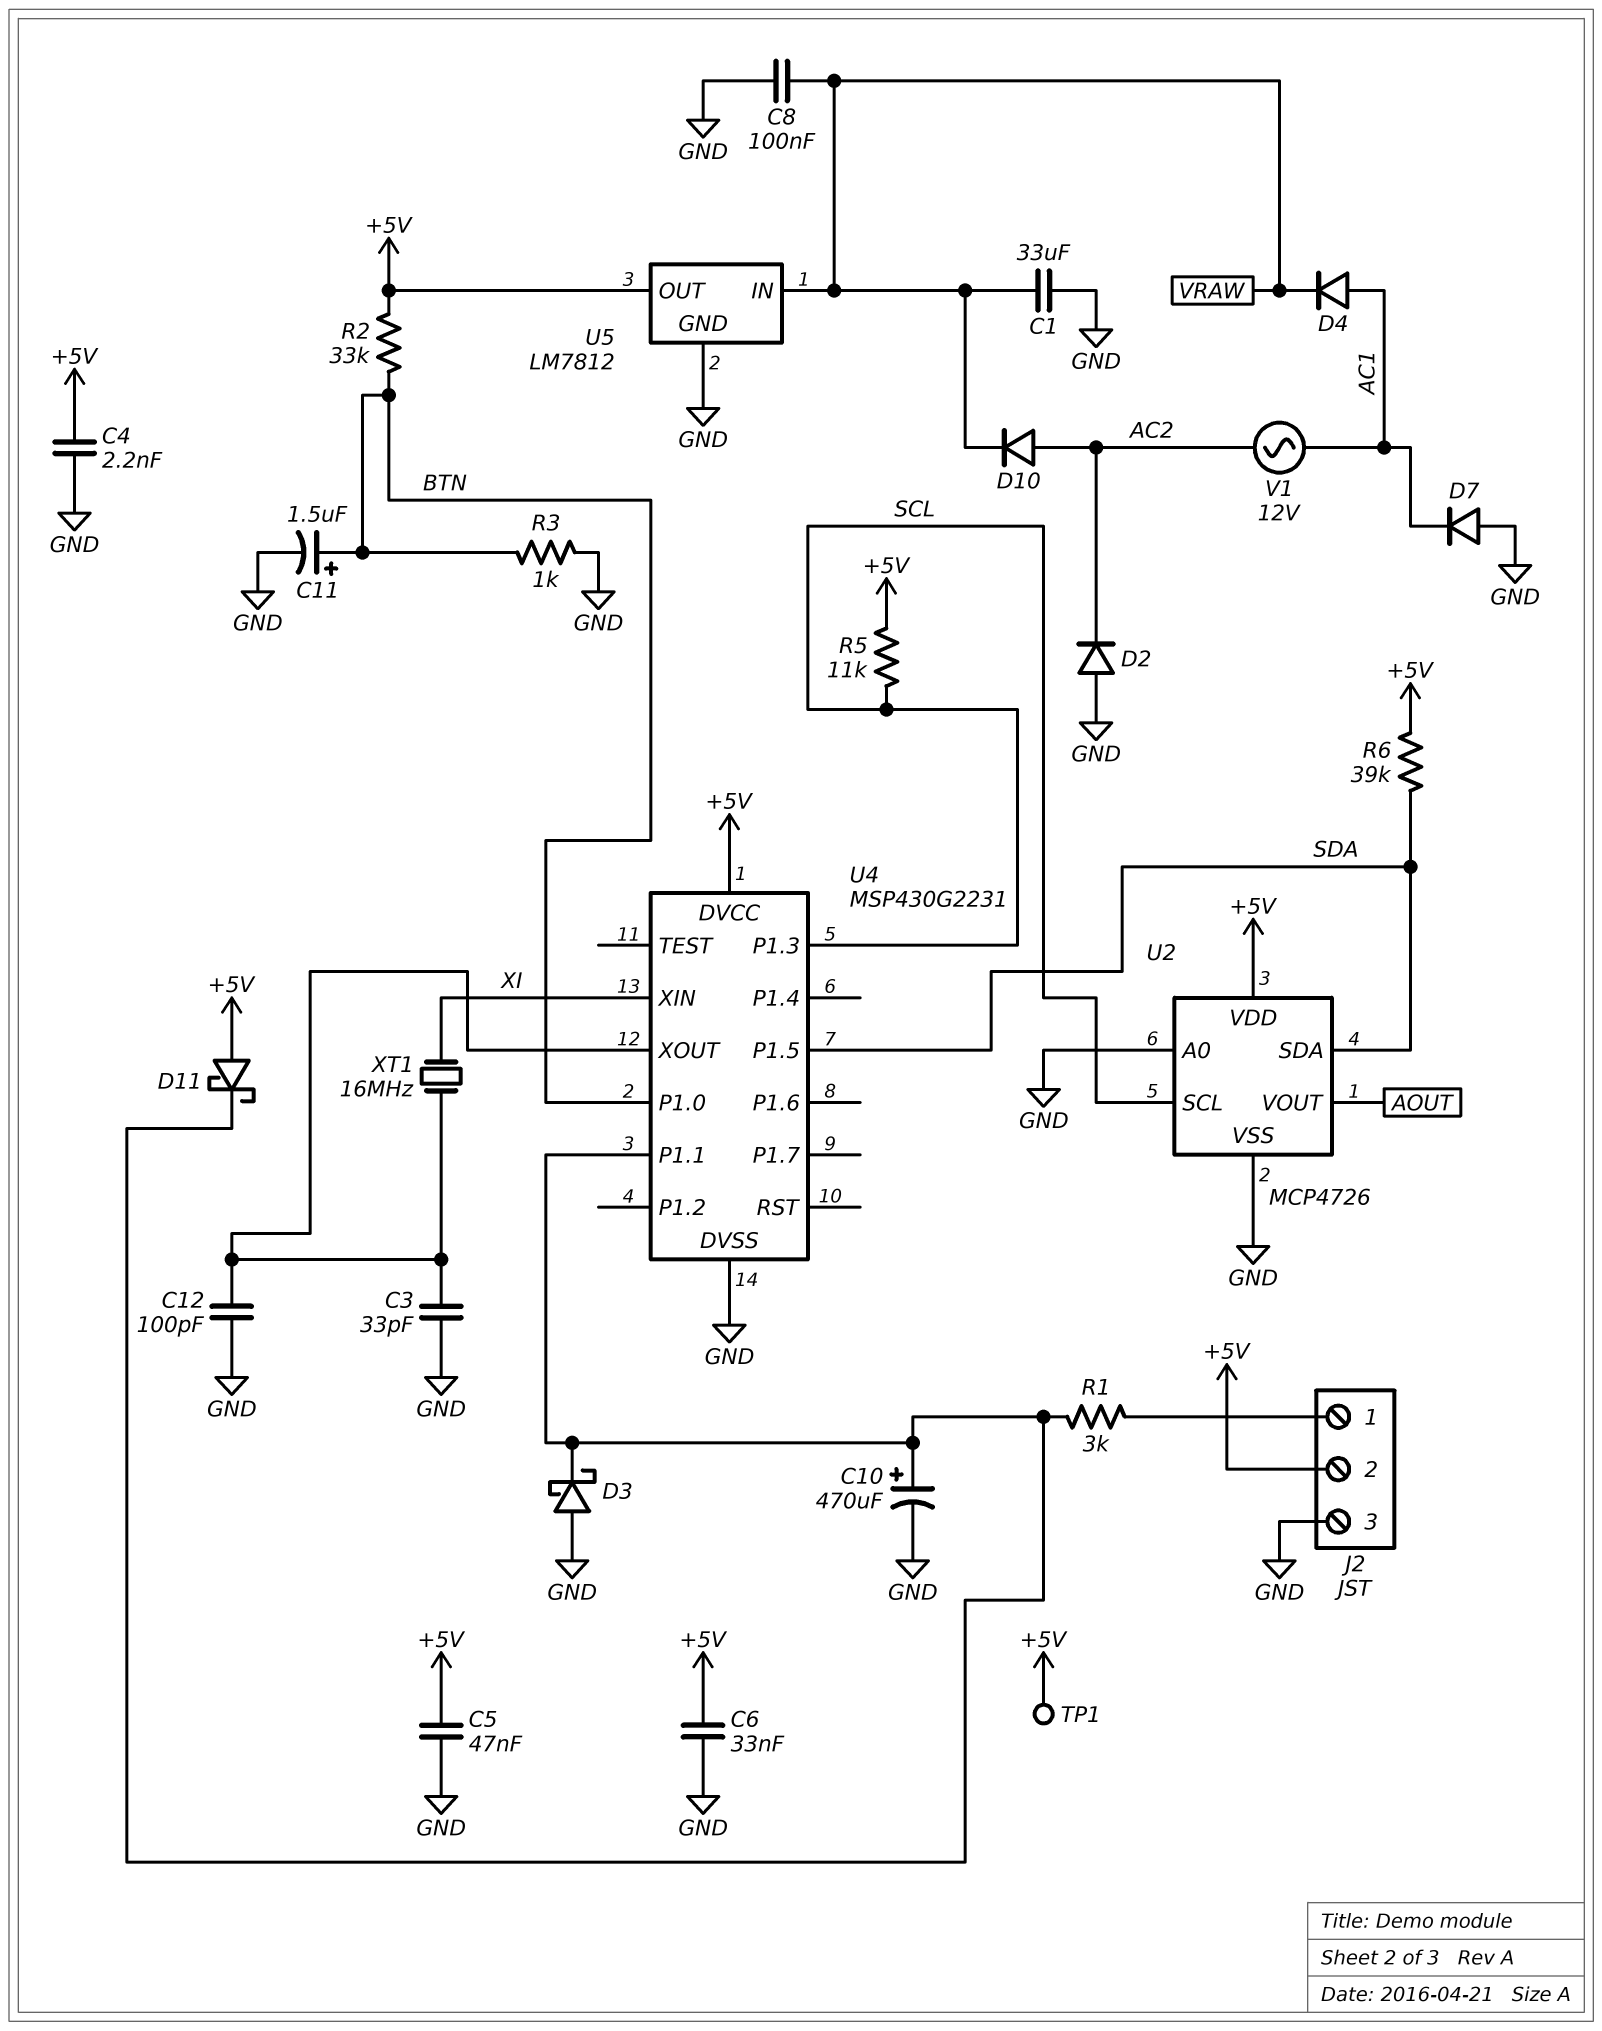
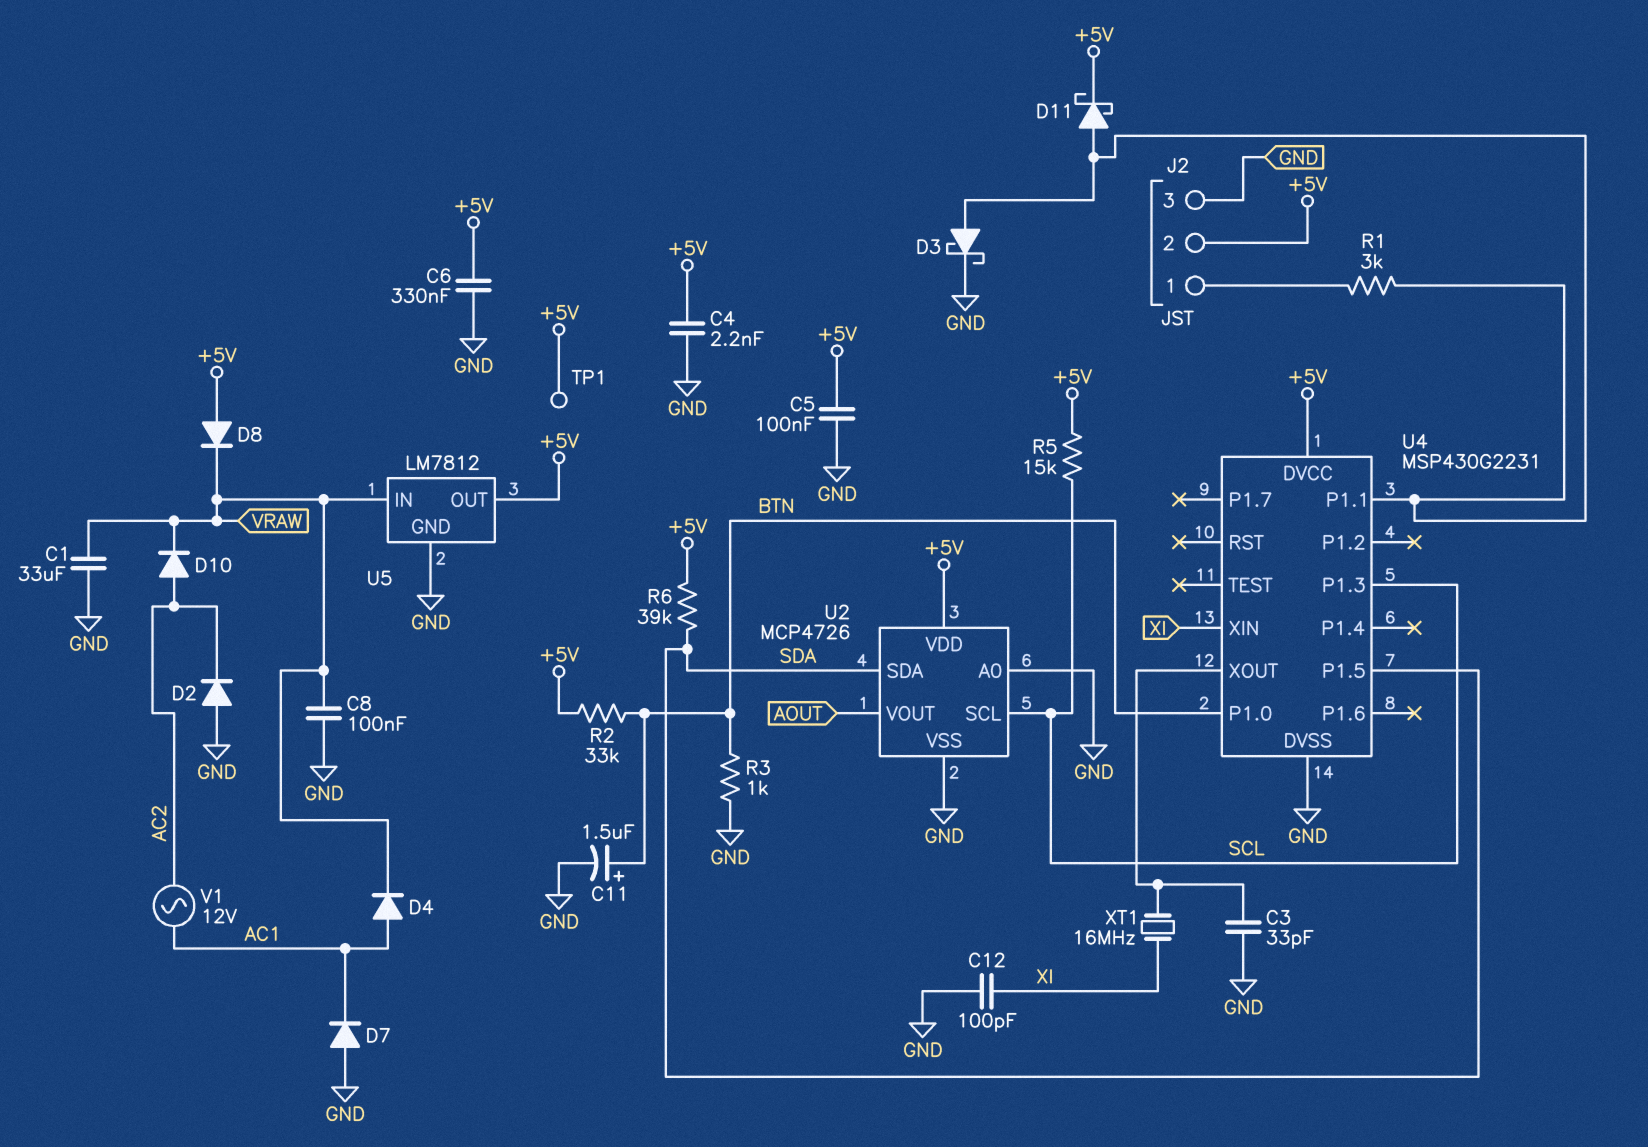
C5: 47nF (+5V, GND) -> 100nF (+5V, GND)
C6: 33nF (+5V, GND) -> 330nF (+5V, GND)
C10: 470uF (plus U4/P1.1, minus GND) -> none
C12: 100pF (GND, U4/XOUT) -> 100pF (GND, XI)
D3: schottky (A GND, K U4/P1.1) -> schottky (A U4/P1.1, K GND)
D8: none -> diode (A +5V, K VRAW)
D11: schottky (A +5V, K U4/P1.1) -> schottky (A U4/P1.1, K +5V)
R5: 11k (+5V, SCL) -> 15k (+5V, SCL)

